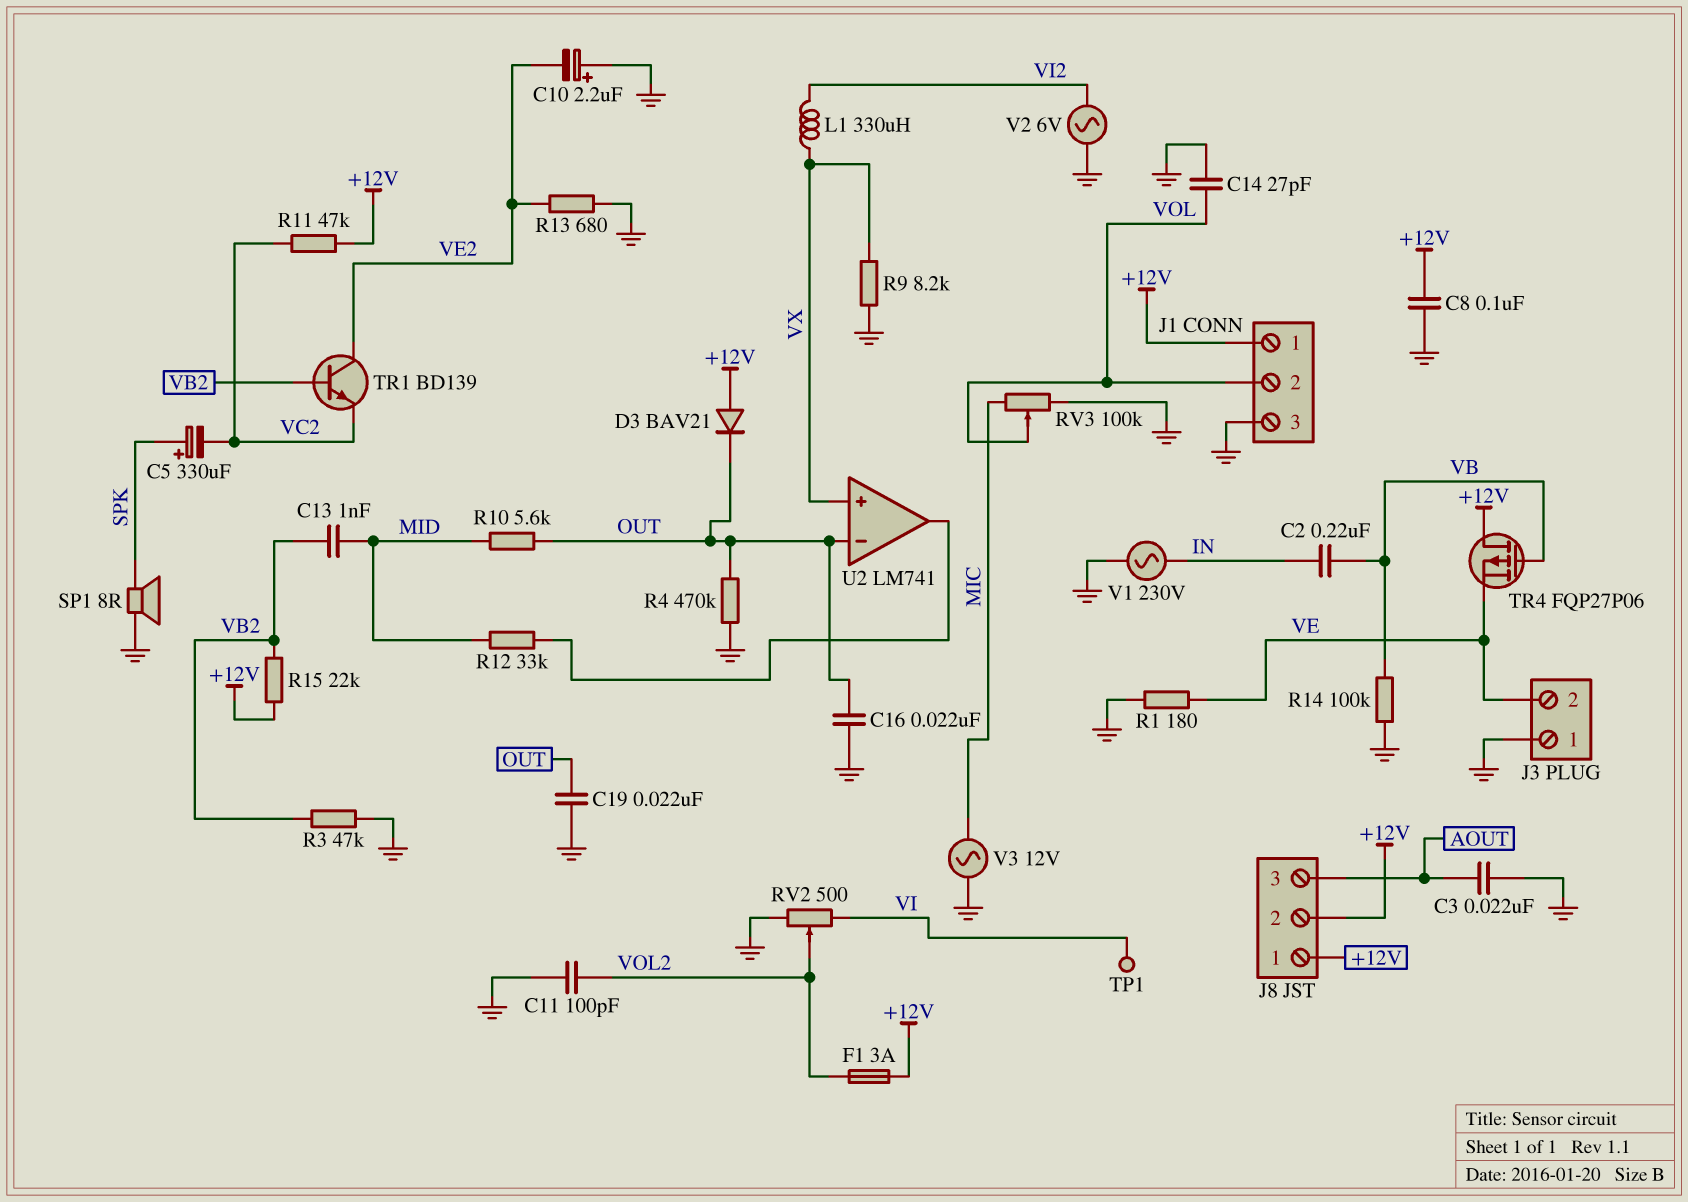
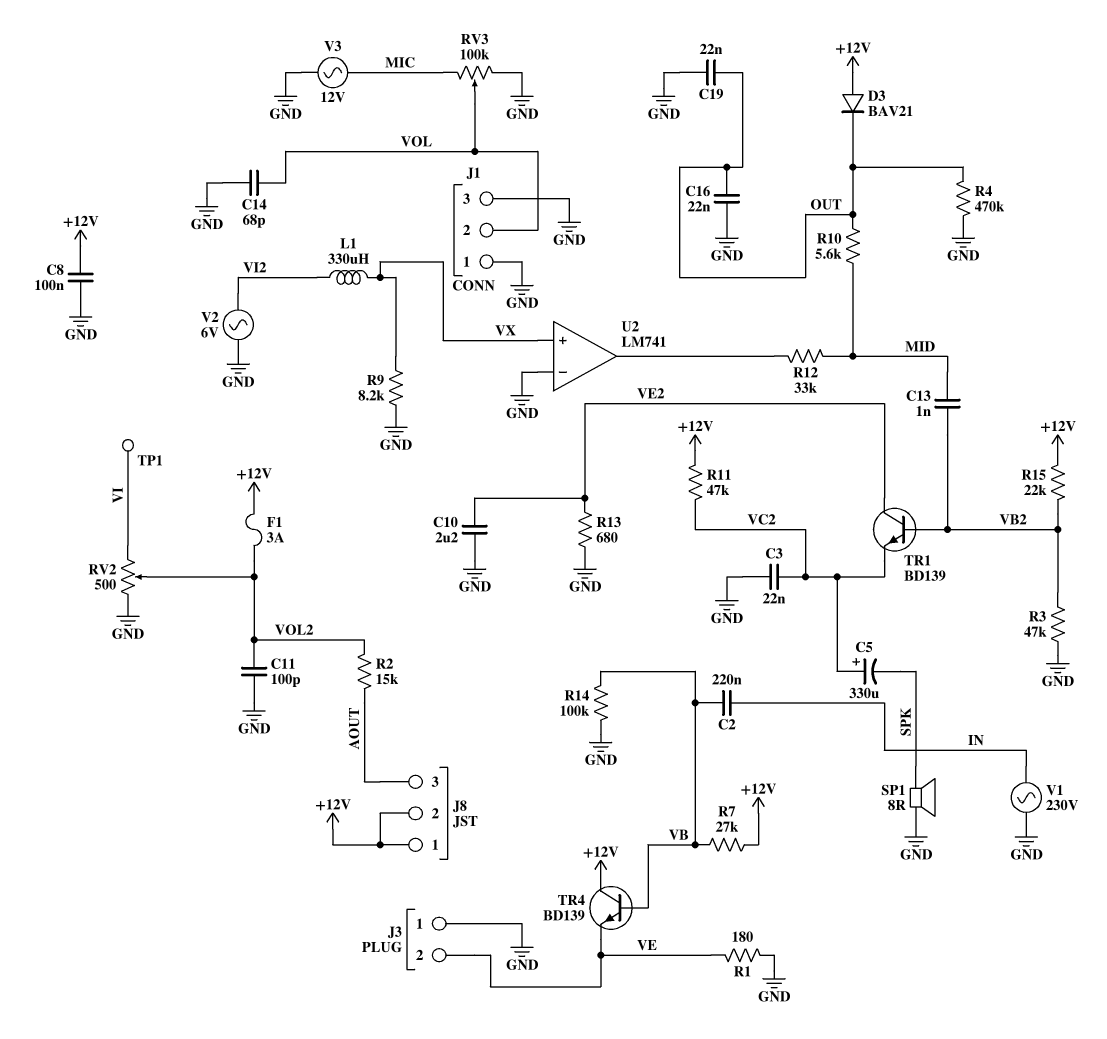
C3: 22nF (AOUT, GND) -> 22nF (GND, VC2)
C5: 330uF (plus SPK, minus VC2) -> 330uF (plus VC2, minus SPK)
C10: 2.2uF (plus GND, minus VE2) -> 2.2uF (GND, VE2)
C14: 27pF (GND, VOL) -> 68pF (GND, VOL)
J1 pin 1: +12V -> GND
R2: none -> 15k (AOUT, VOL2)
R7: none -> 27k (+12V, VB)
TR4: PMOS FQP27P06 (G VB, D +12V, S VE) -> NPN BD139 (B VB, C +12V, E VE)
U2 pin in-: OUT -> GND

